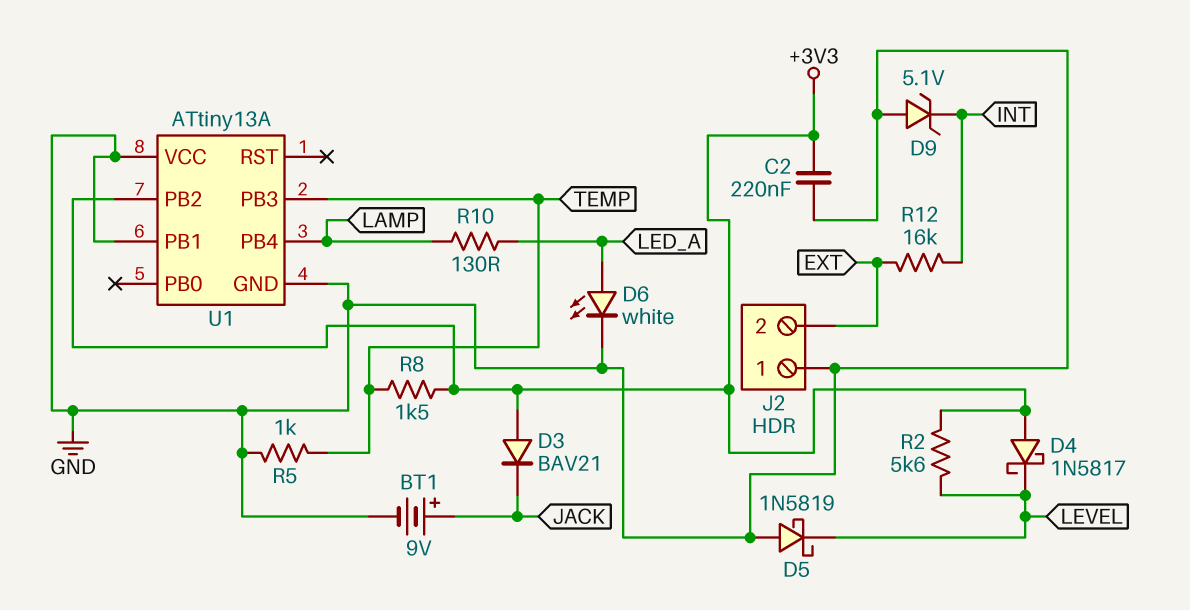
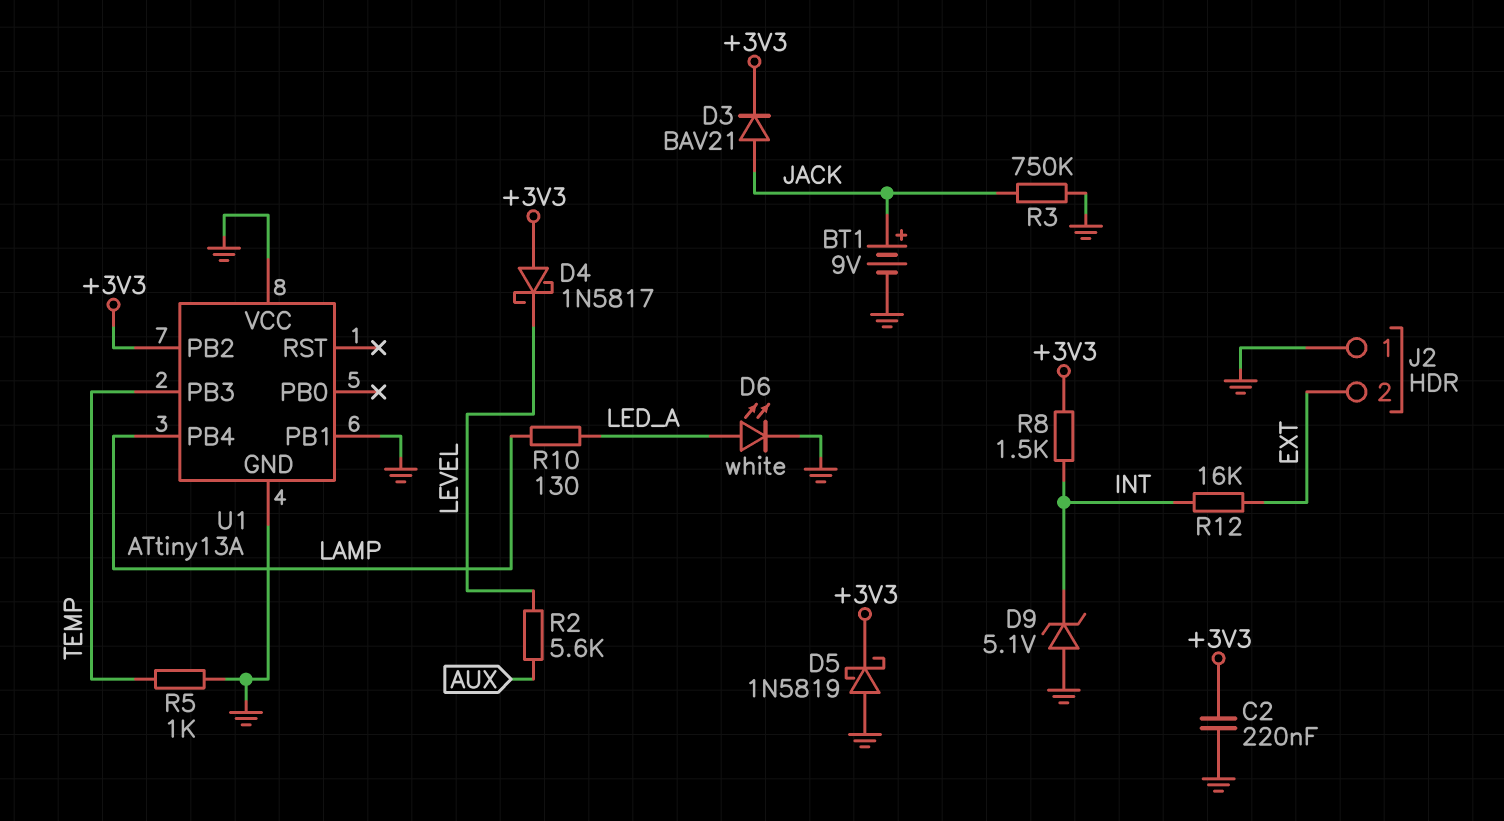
D3: diode BAV21 (A +3V3, K JACK) -> diode BAV21 (A JACK, K +3V3)
D5: schottky 1N5819 (A GND, K LEVEL) -> schottky 1N5819 (A GND, K +3V3)
R2: 5.6k (+3V3, LEVEL) -> 5.6k (AUX, LEVEL)
R3: none -> 750k (GND, JACK)
R8: 1.5k (+3V3, TEMP) -> 1.5k (+3V3, INT)

